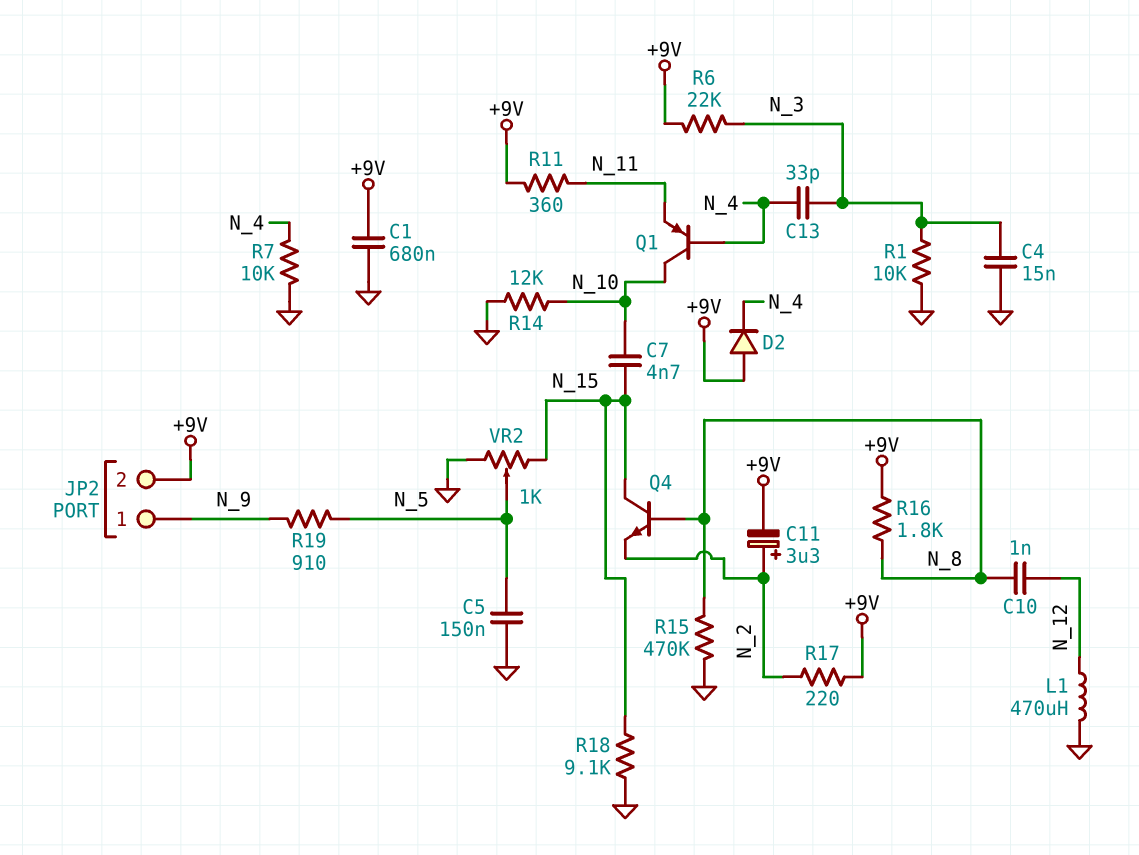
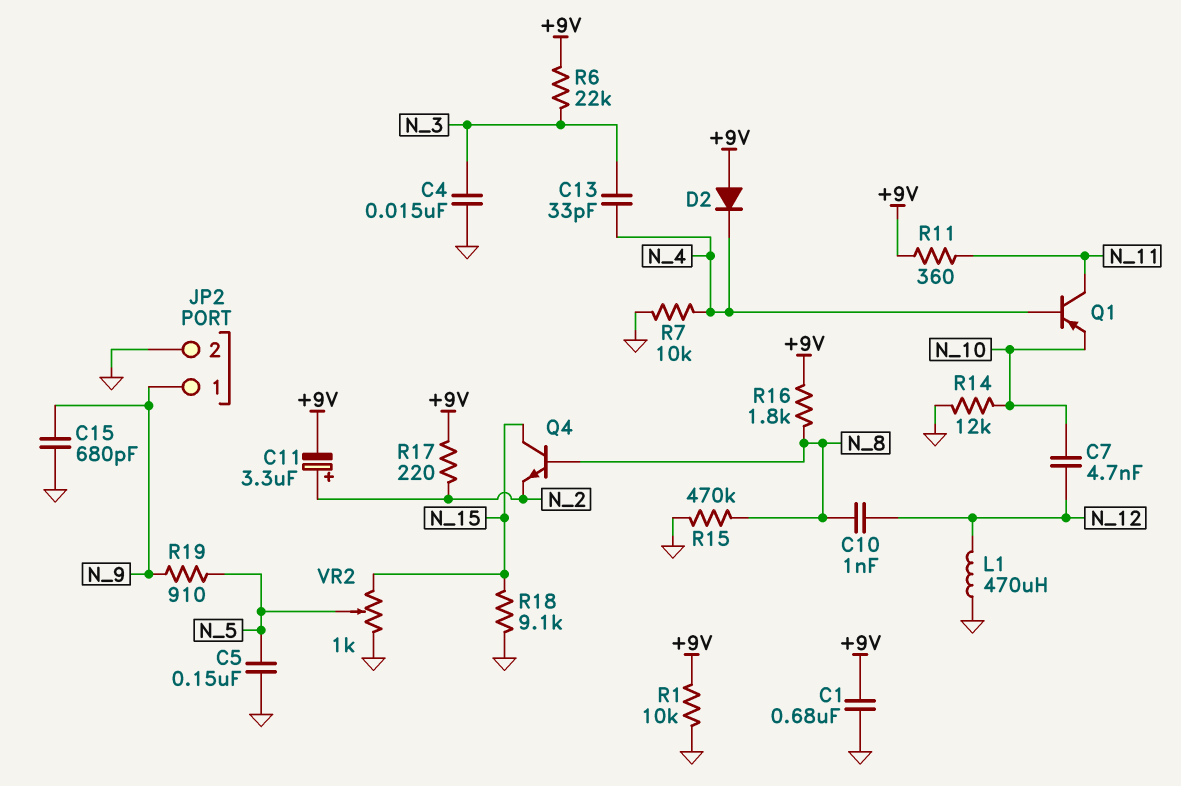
C7: 4.7nF (N_10, N_15) -> 4.7nF (N_10, N_12)
C15: none -> 680pF (GND, N_9)
JP2 pin 2: +9V -> GND
Q1: PNP (B N_4, C N_10, E N_11) -> PNP (B N_4, C N_11, E N_10)
R1: 10k (GND, N_3) -> 10k (+9V, GND)

